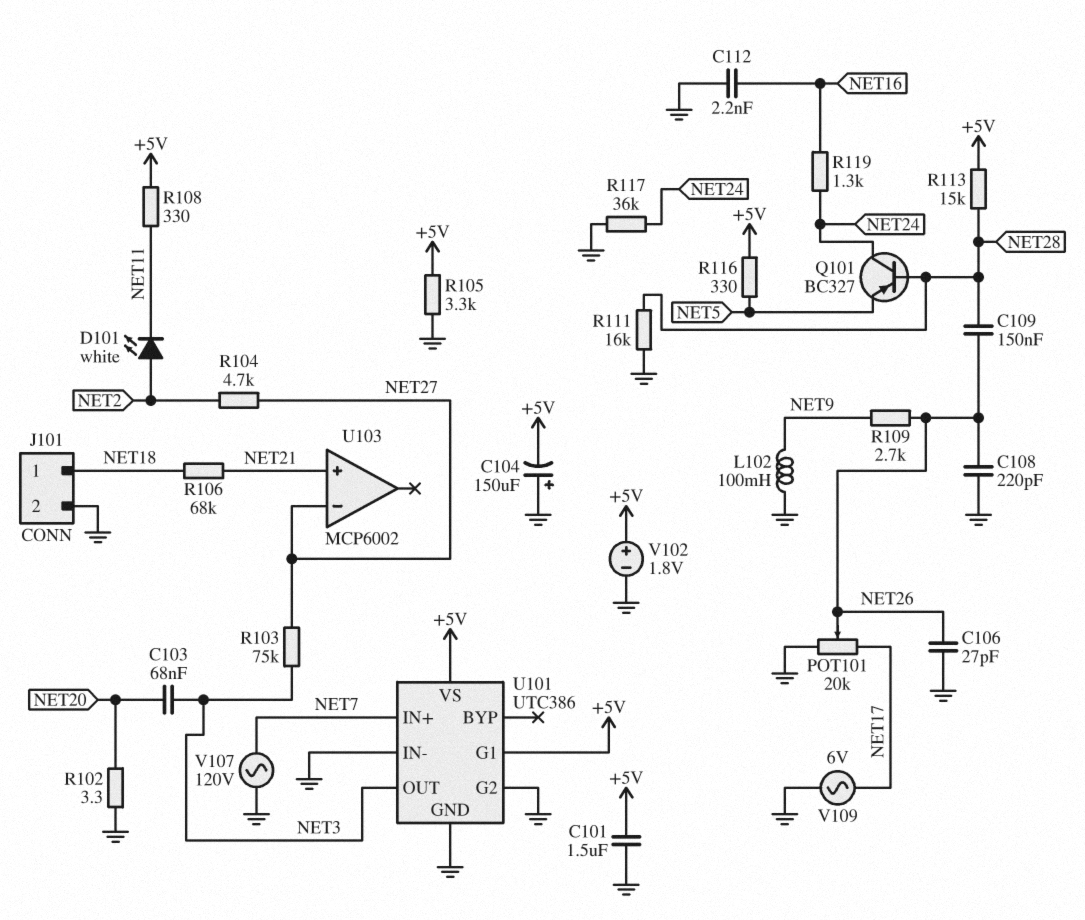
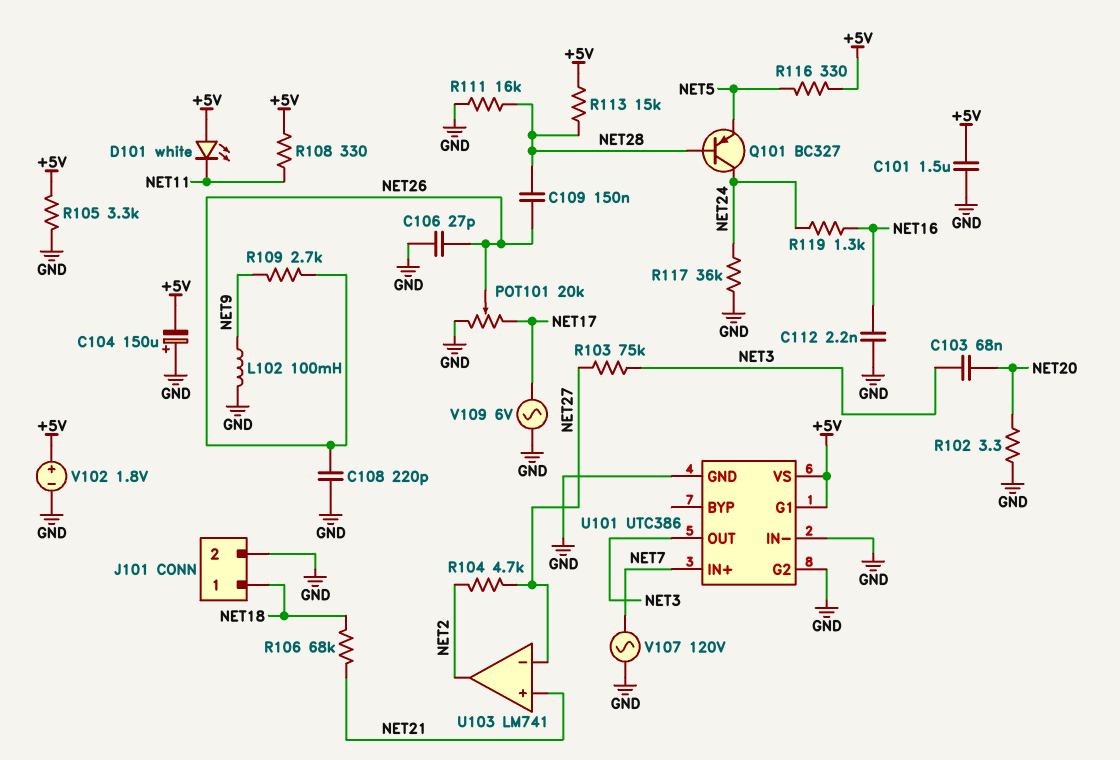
D101: LED white (A NET2, K NET11) -> LED white (A +5V, K NET11)
U103: MCP6002 -> LM741
U103 pin out: none -> NET2

